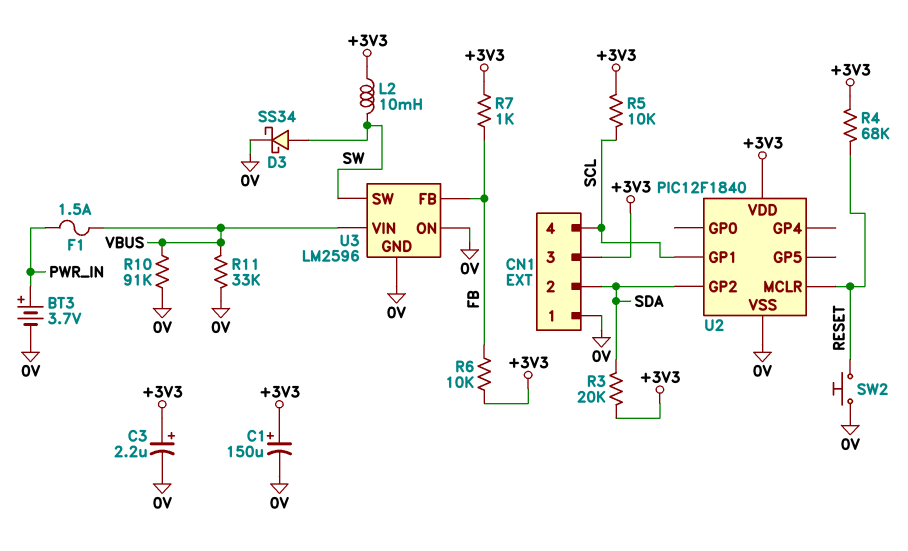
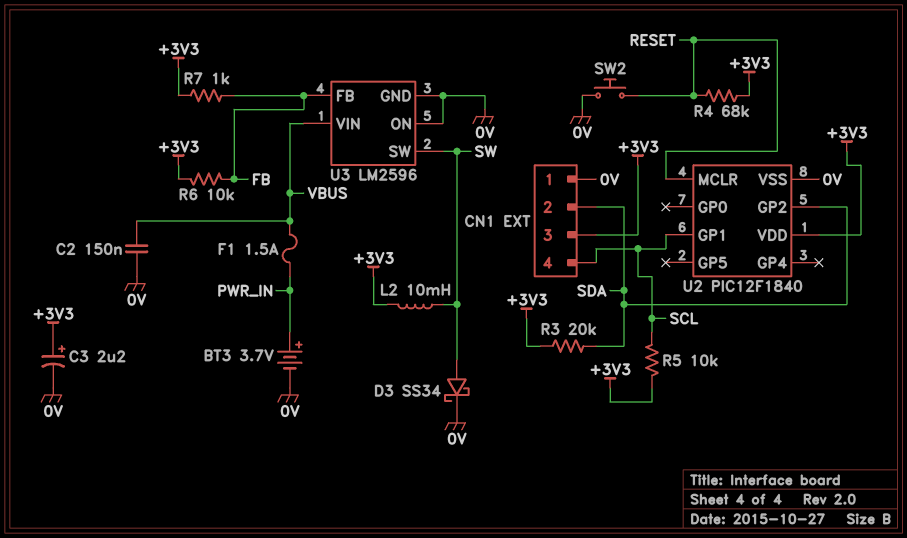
C1: 150uF (plus +3V3, minus 0V) -> none
C2: none -> 150nF (0V, VBUS)
R10: 91k (0V, VBUS) -> none
R11: 33k (0V, VBUS) -> none

